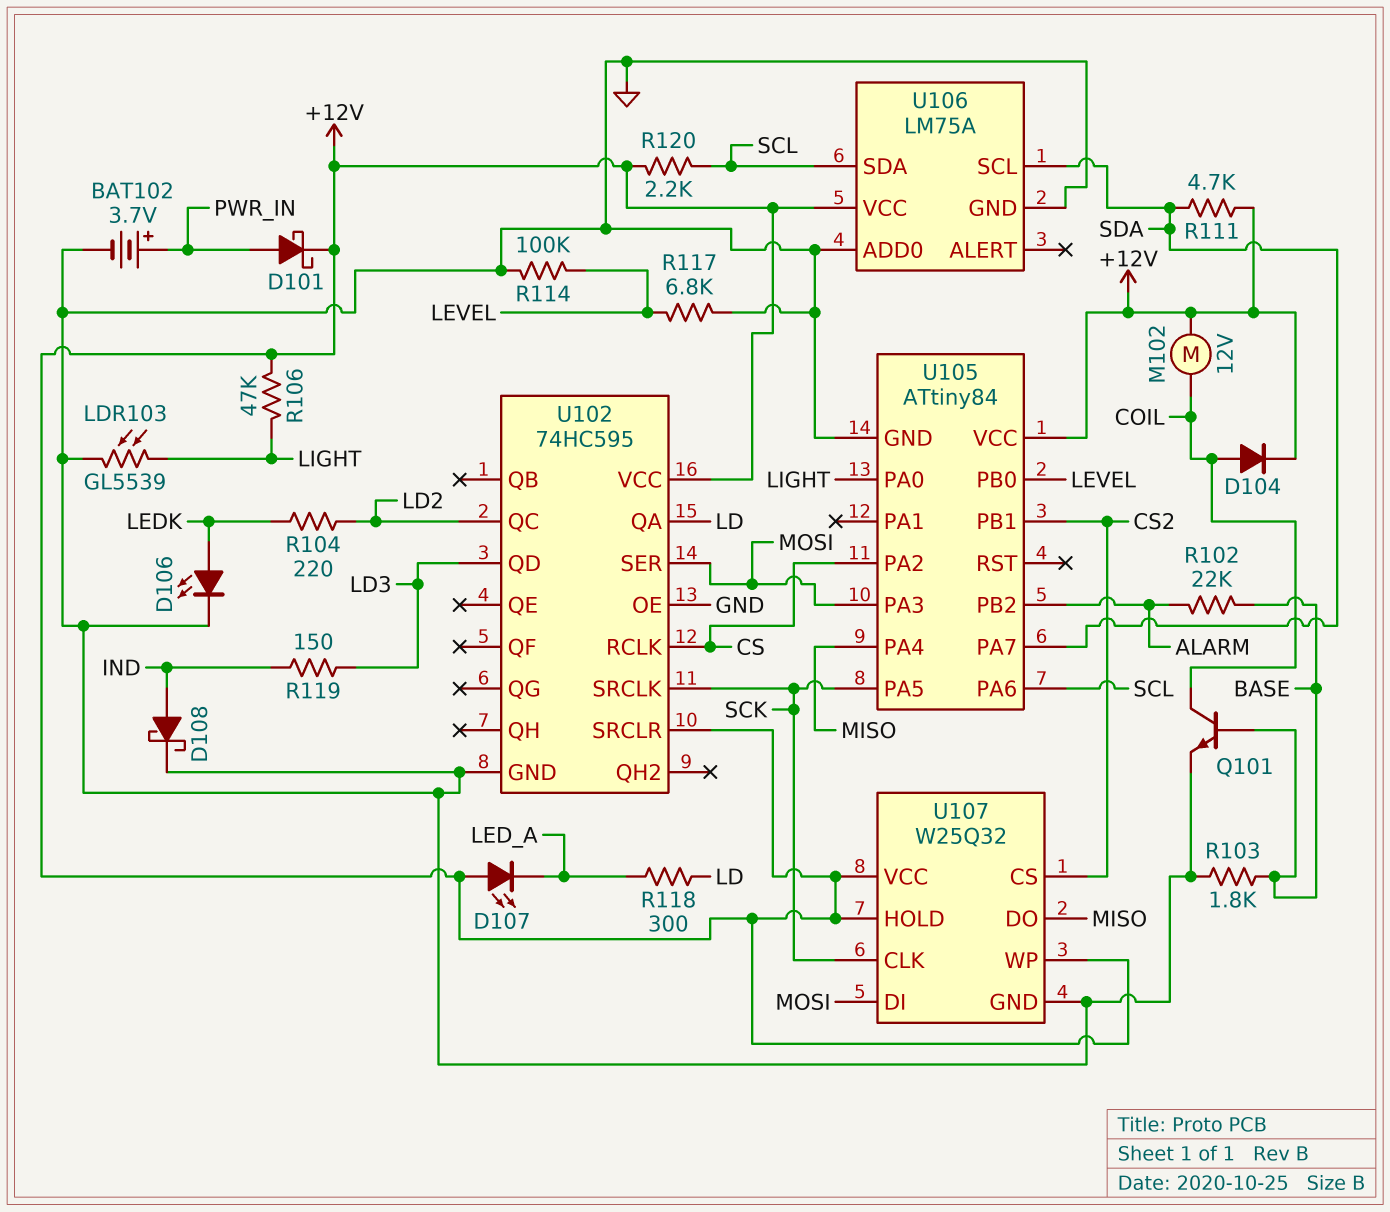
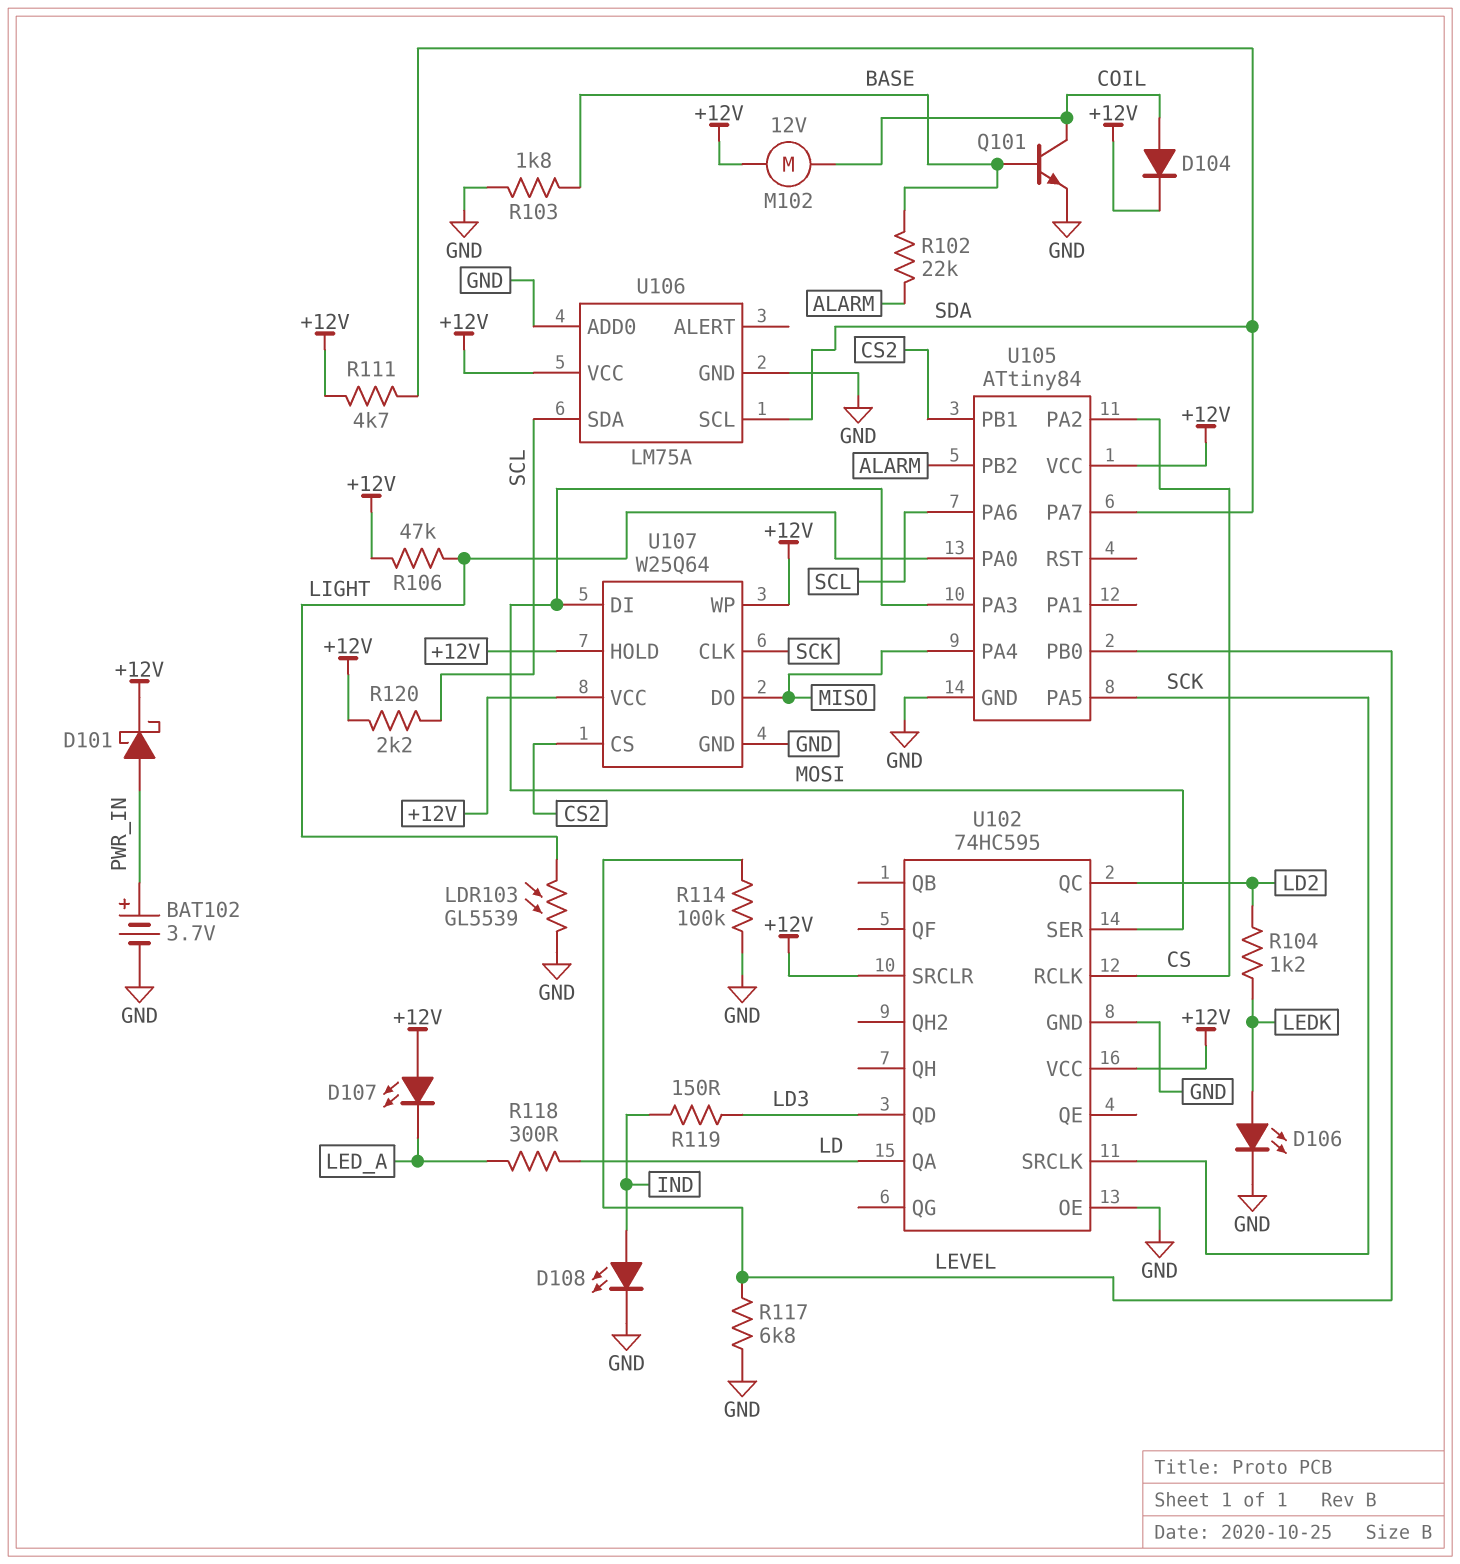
D108: schottky (A IND, K GND) -> LED (A IND, K GND)
R104: 220 (LD2, LEDK) -> 1.2k (LD2, LEDK)
U107: W25Q32 -> W25Q64

